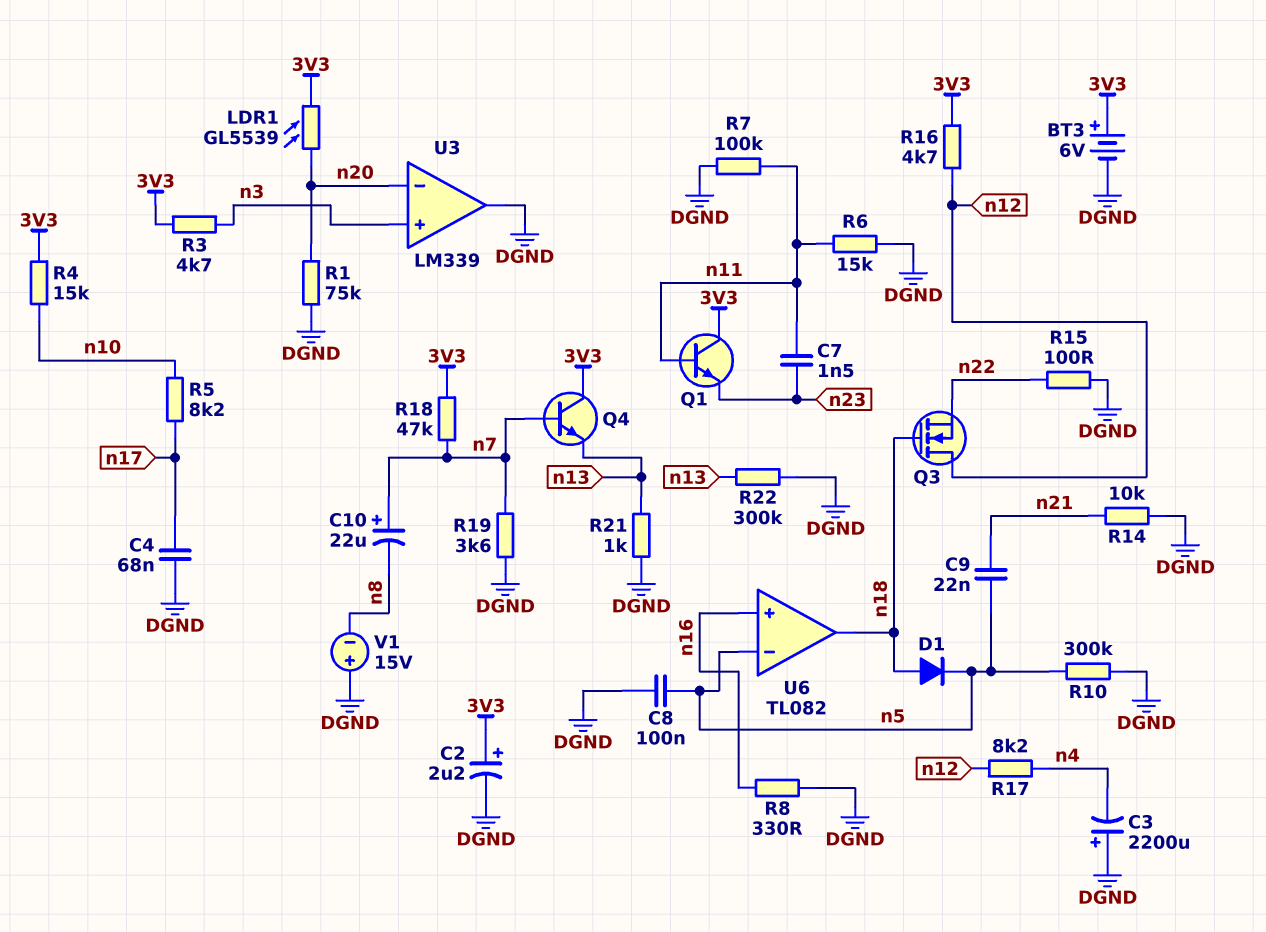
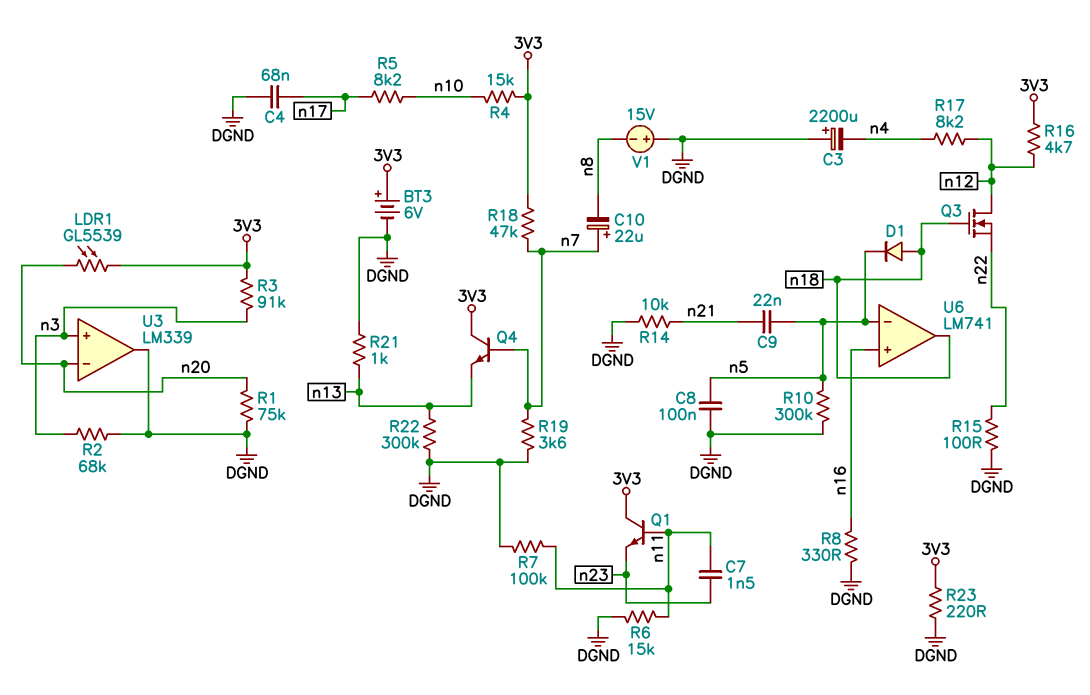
C2: 2.2uF (plus 3V3, minus DGND) -> none
R2: none -> 68k (DGND, n3)
R3: 4.7k (3V3, n3) -> 91k (3V3, n3)
R23: none -> 220 (3V3, DGND)
U6: TL082 -> LM741

